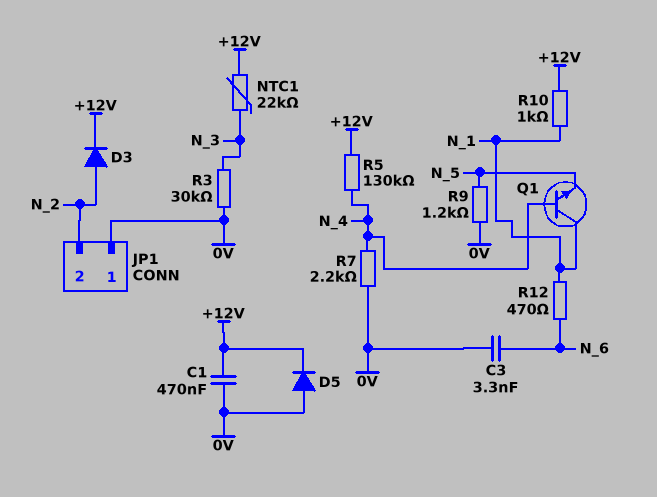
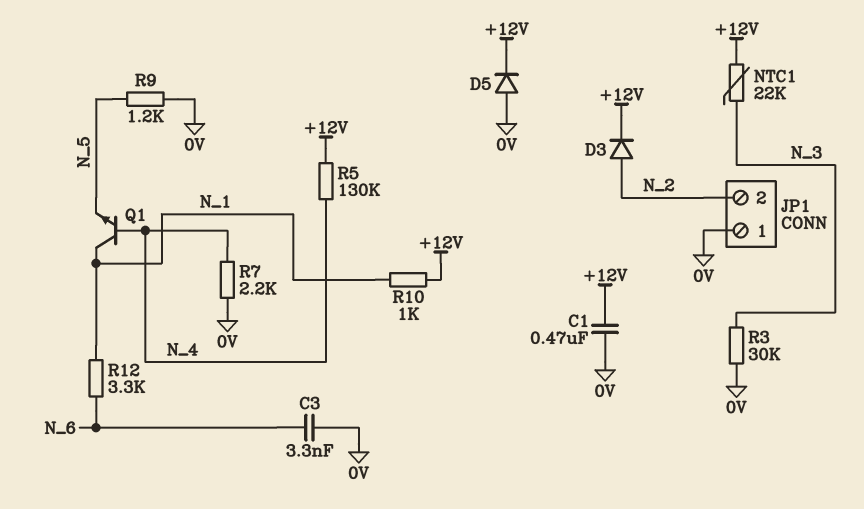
R12: 470 (N_1, N_6) -> 3.3k (N_1, N_6)

